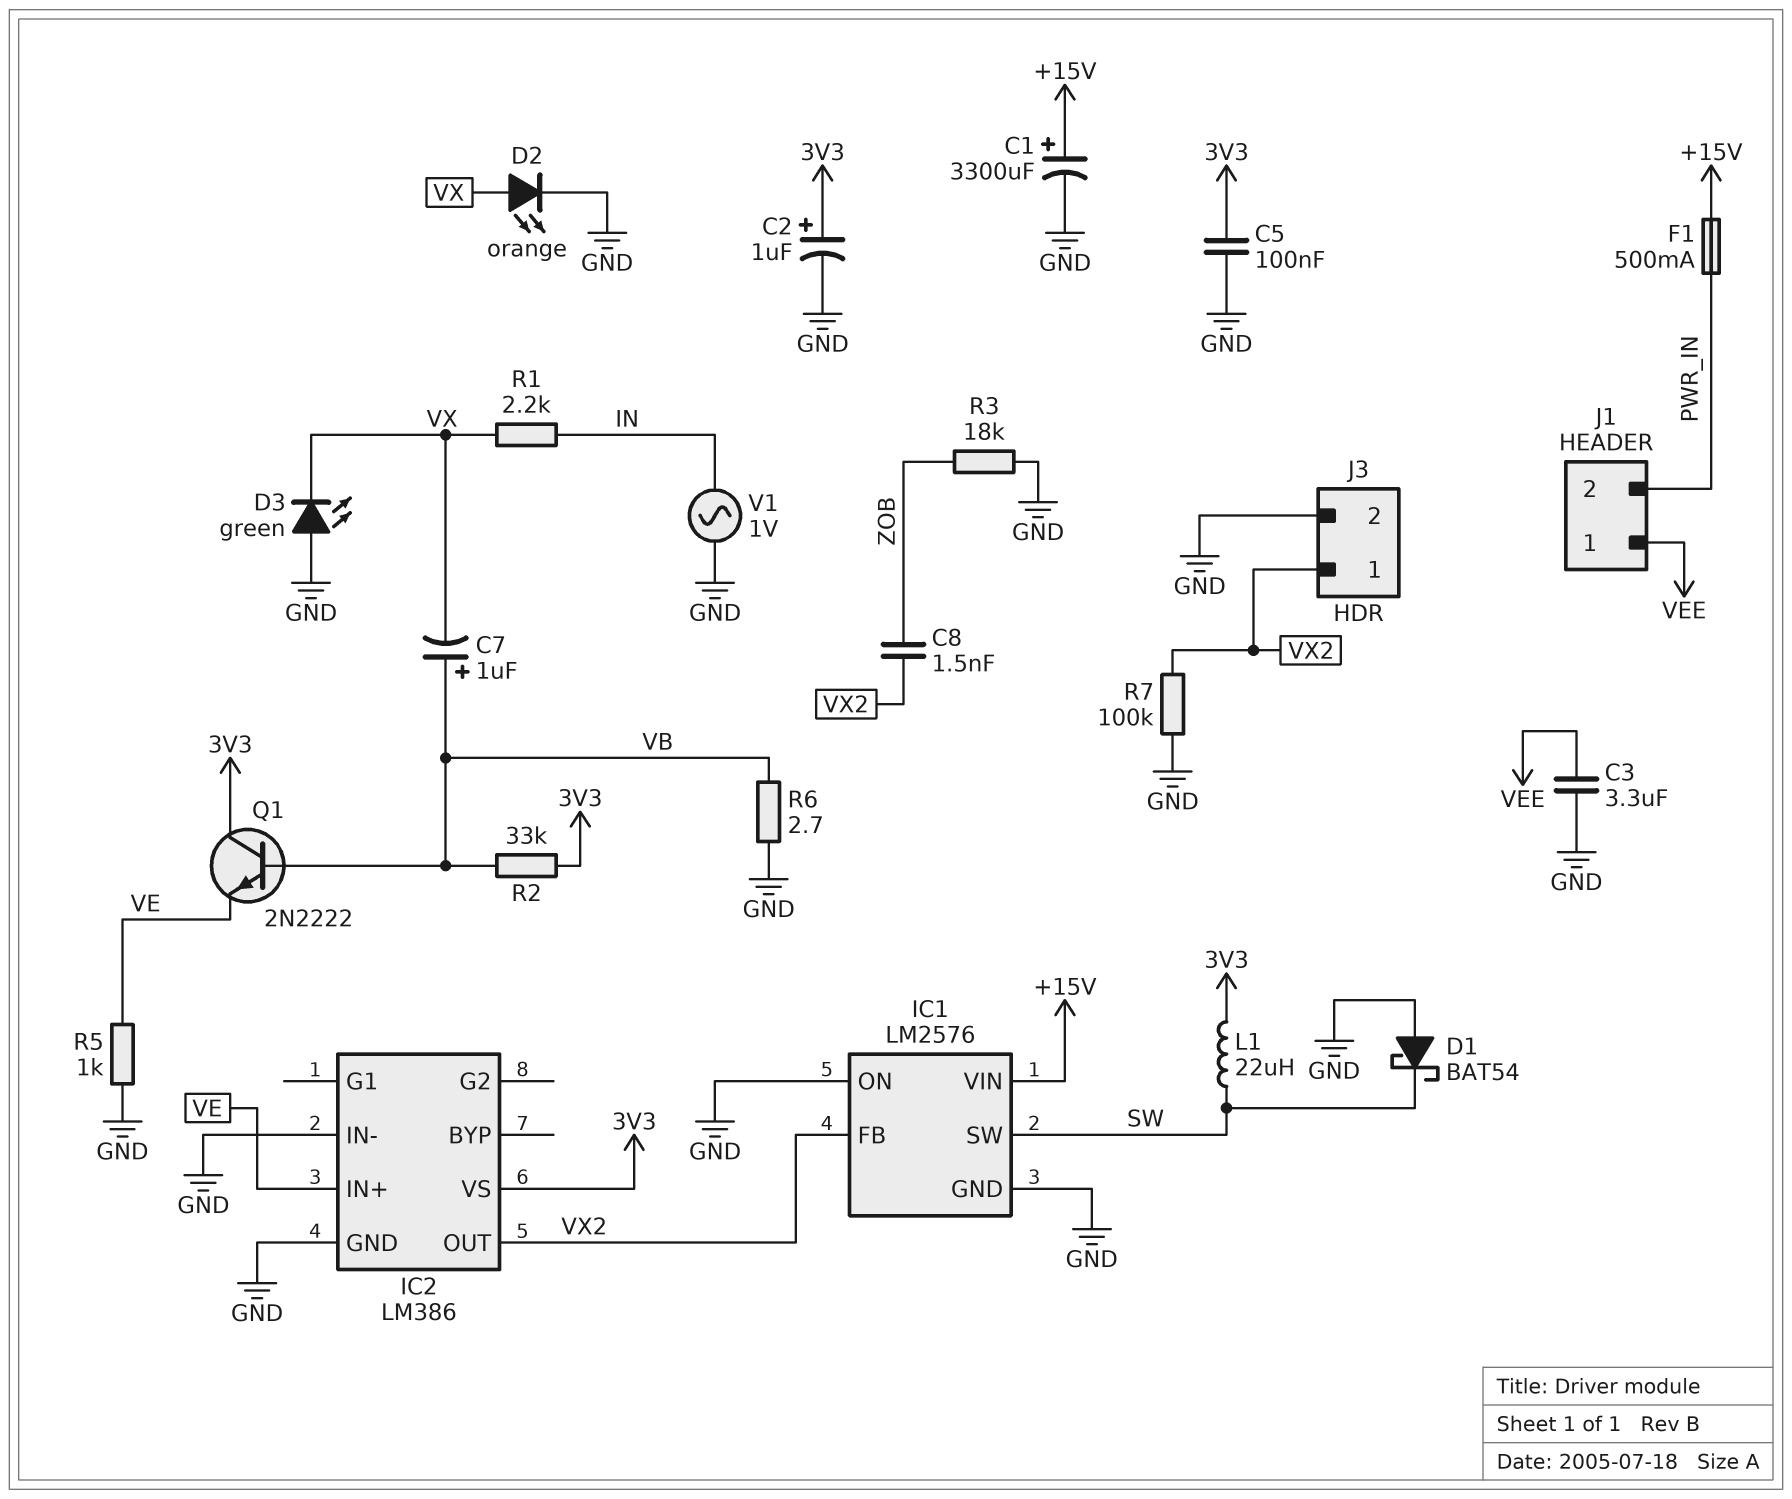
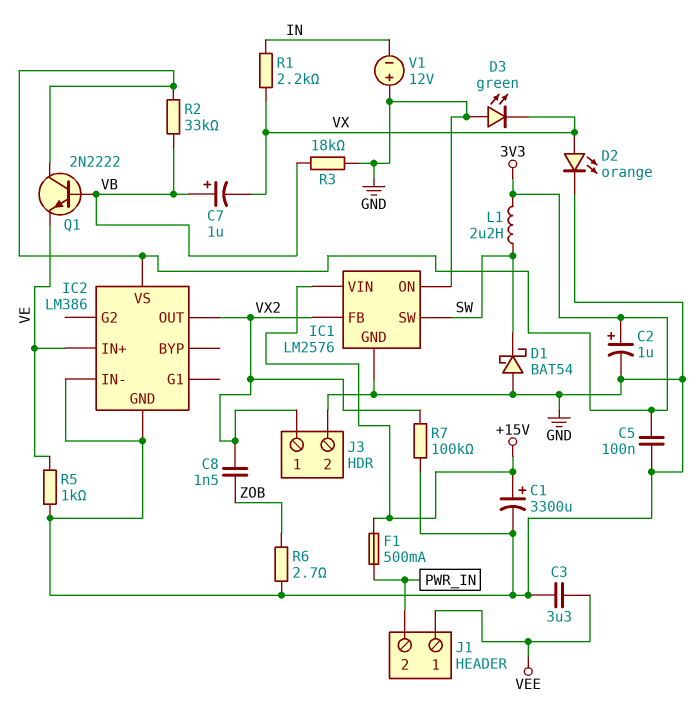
L1: 22uH (3V3, SW) -> 2.2uH (3V3, SW)
R3: 18k (GND, ZOB) -> 18k (GND, VB)
R6: 2.7 (GND, VB) -> 2.7 (GND, ZOB)
V1: AC 1V (GND, IN) -> 12V (plus GND, minus IN)

